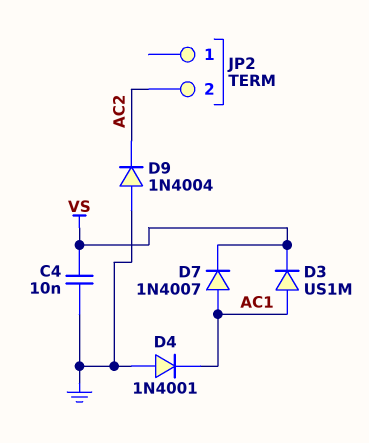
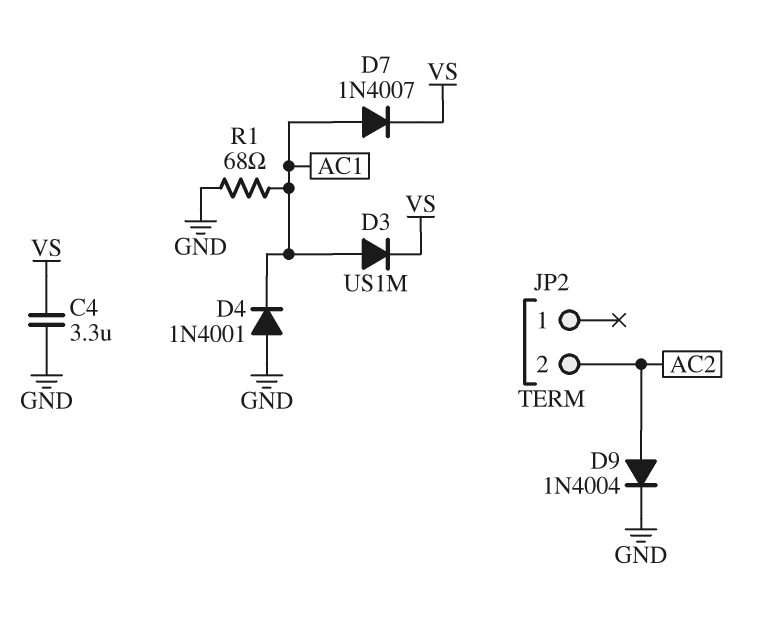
C4: 10nF (GND, VS) -> 3.3uF (GND, VS)
D9: diode 1N4004 (A GND, K AC2) -> diode 1N4004 (A AC2, K GND)
R1: none -> 68 (AC1, GND)

